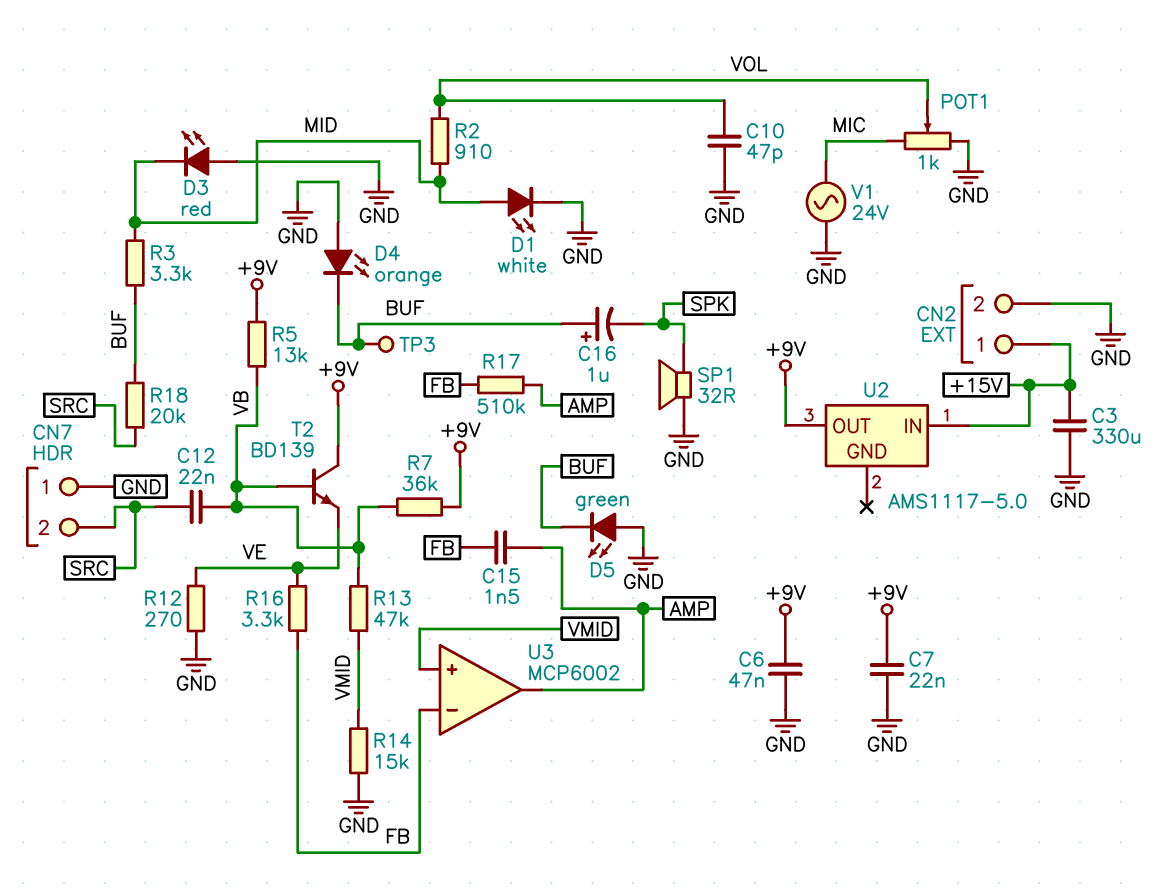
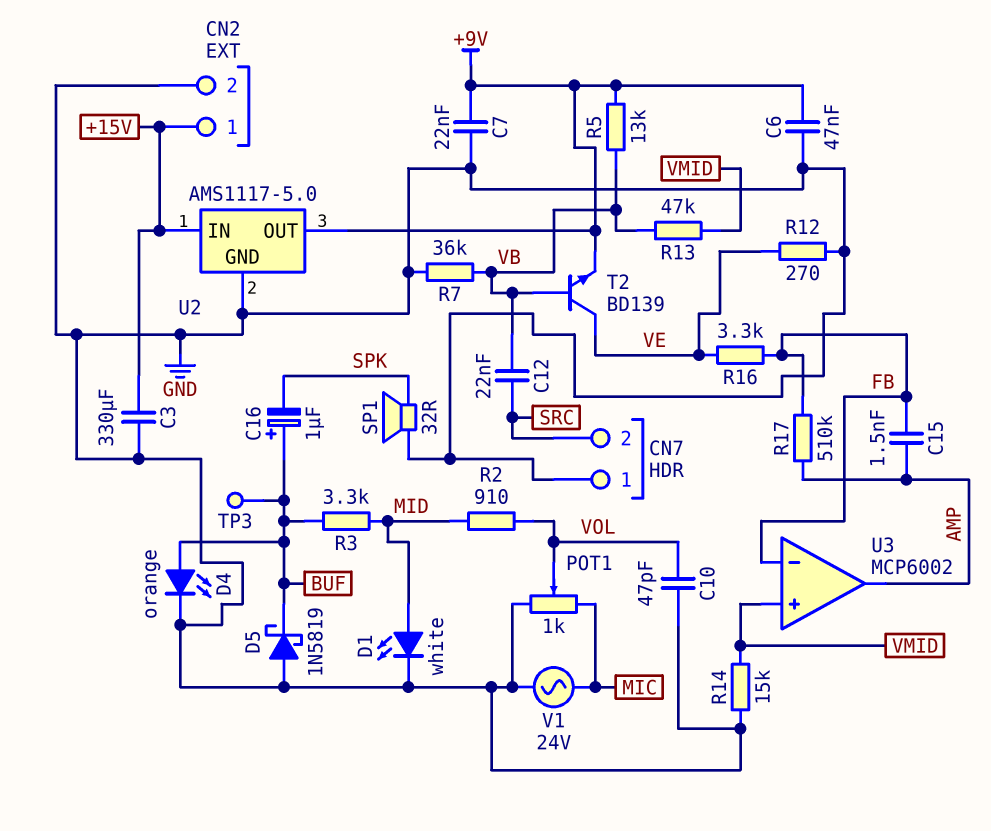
D3: LED red (A GND, K MID) -> none
D4: LED orange (A GND, K BUF) -> LED orange (A BUF, K GND)
D5: LED green (A GND, K BUF) -> schottky 1N5819 (A GND, K BUF)
R7: 36k (+9V, VB) -> 36k (GND, VB)
R18: 20k (BUF, SRC) -> none
T2: NPN BD139 (B VB, C +9V, E VE) -> NPN BD139 (B VB, C VE, E +9V)
U2 pin GND: none -> GND

